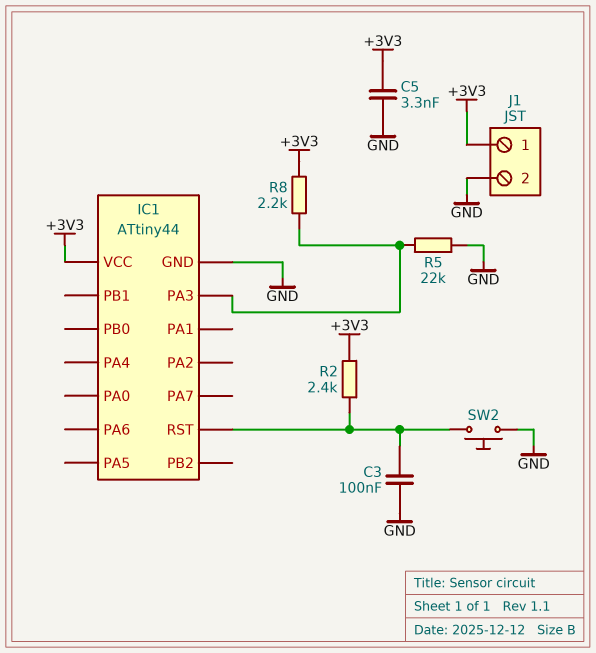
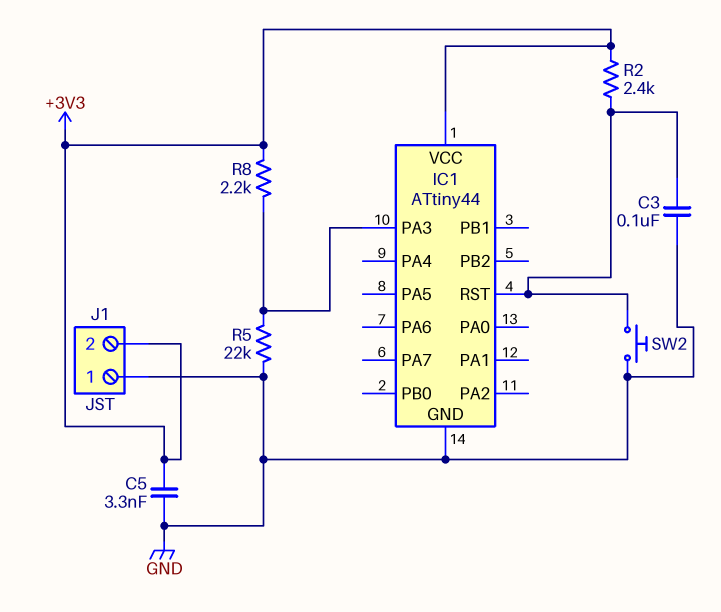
J1 pin 1: +3V3 -> GND
J1 pin 2: GND -> +3V3

